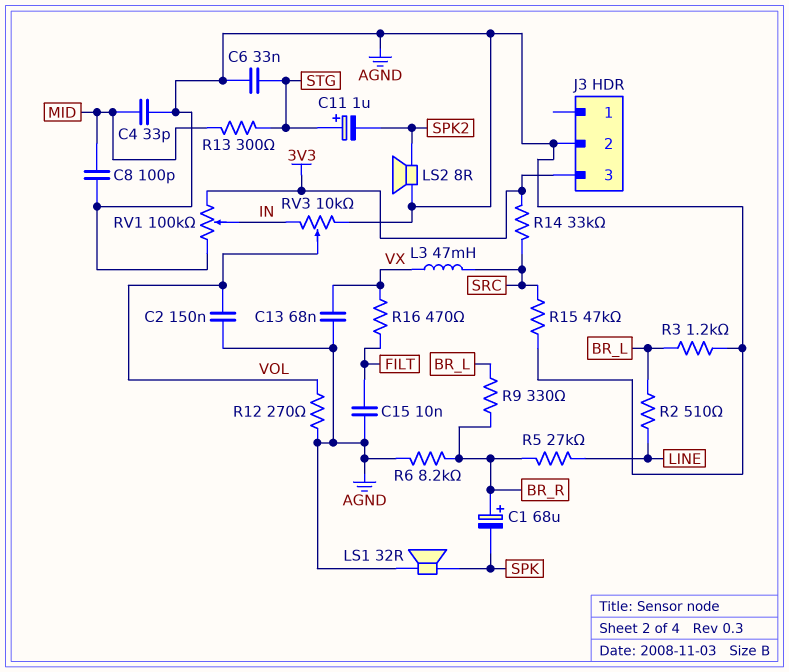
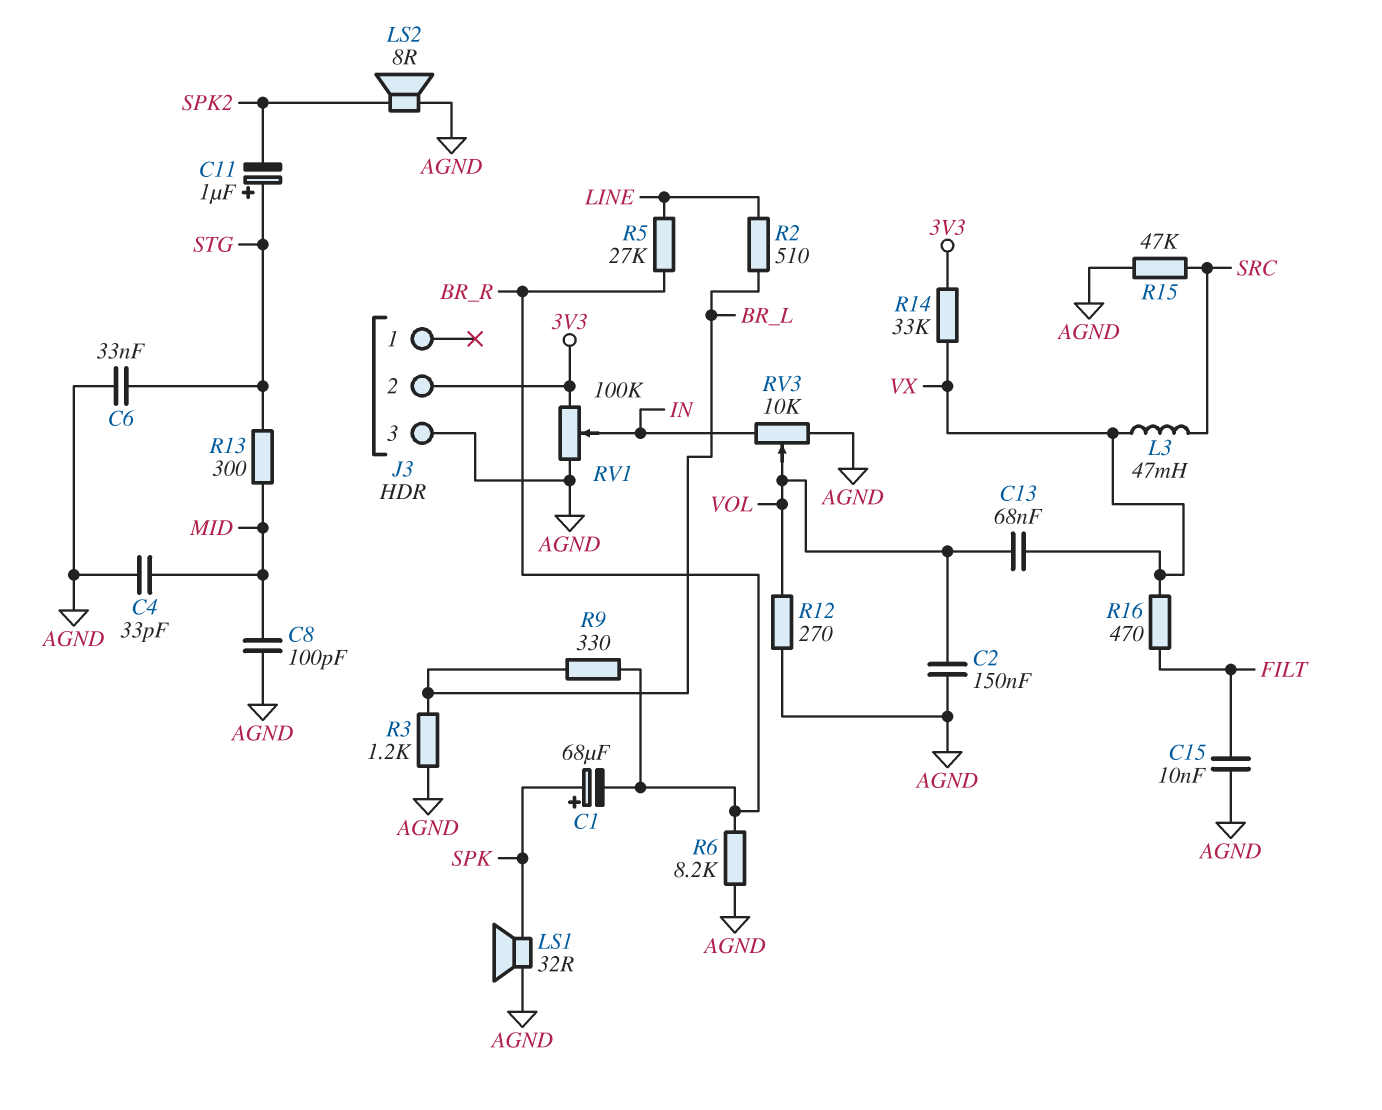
C1: 68uF (plus BR_R, minus SPK) -> 68uF (plus SPK, minus BR_R)
C13: 68nF (AGND, VX) -> 68nF (VOL, VX)
J3 pin 2: AGND -> 3V3
J3 pin 3: 3V3 -> AGND
R14: 33k (3V3, SRC) -> 33k (3V3, VX)

